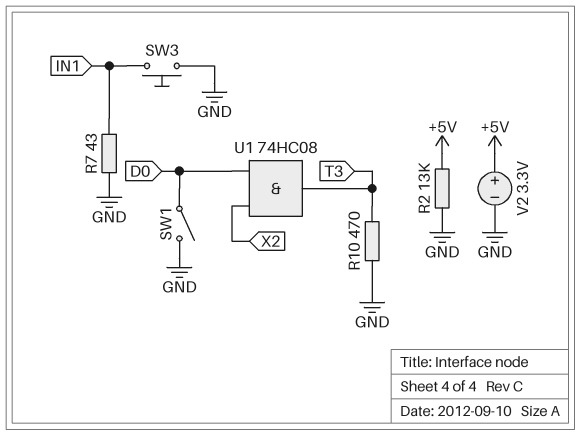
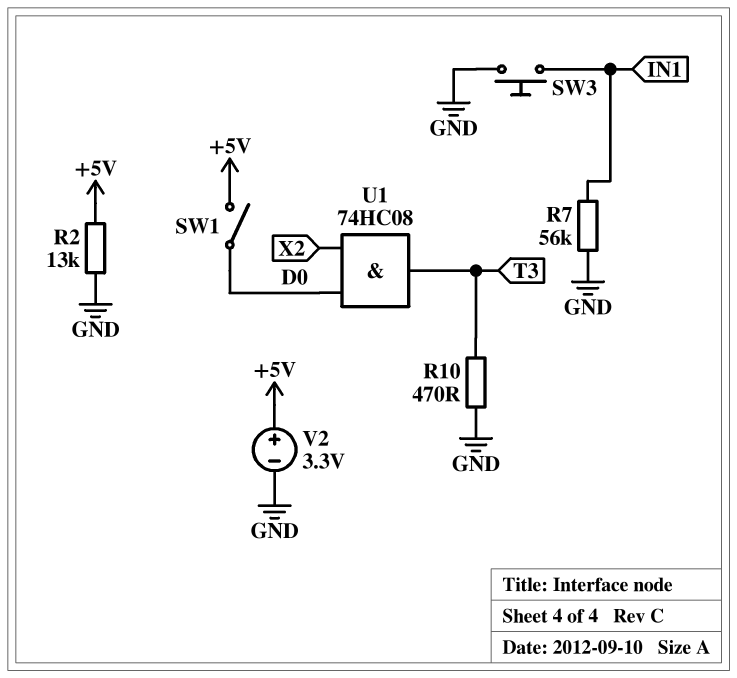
R7: 43 (GND, IN1) -> 56k (GND, IN1)
SW1: switch (D0, GND) -> switch (+5V, D0)

